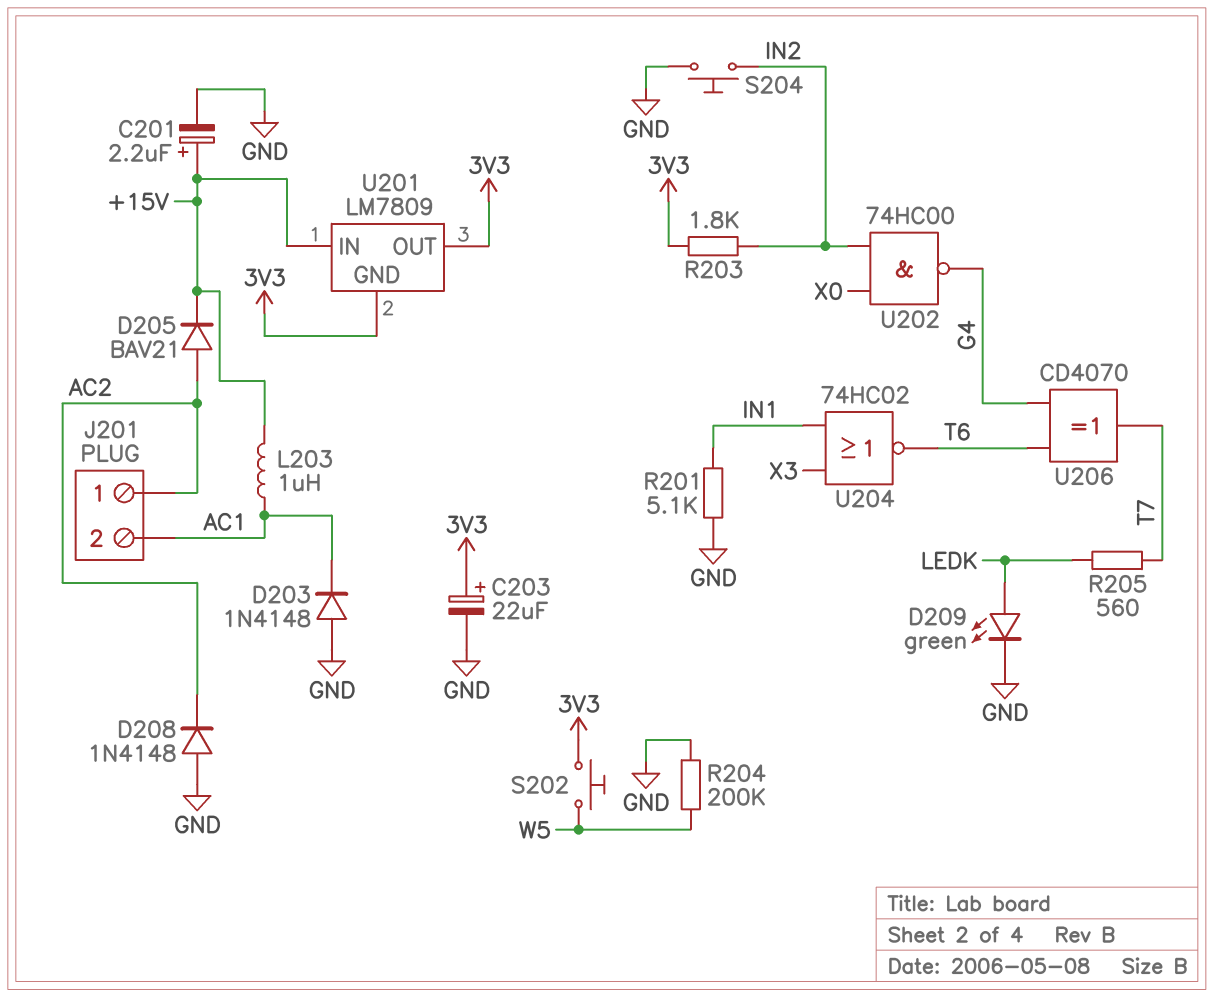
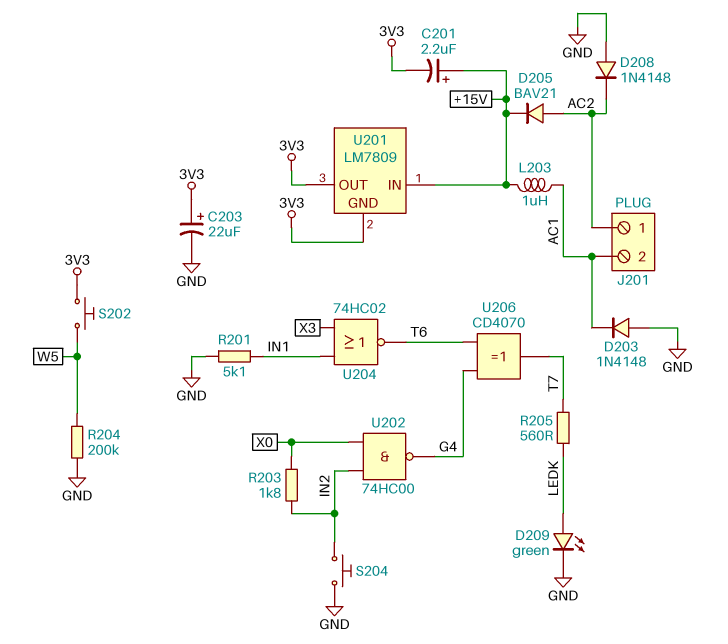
C201: 2.2uF (plus +15V, minus GND) -> 2.2uF (plus +15V, minus 3V3)
R203: 1.8k (3V3, IN2) -> 1.8k (IN2, X0)

